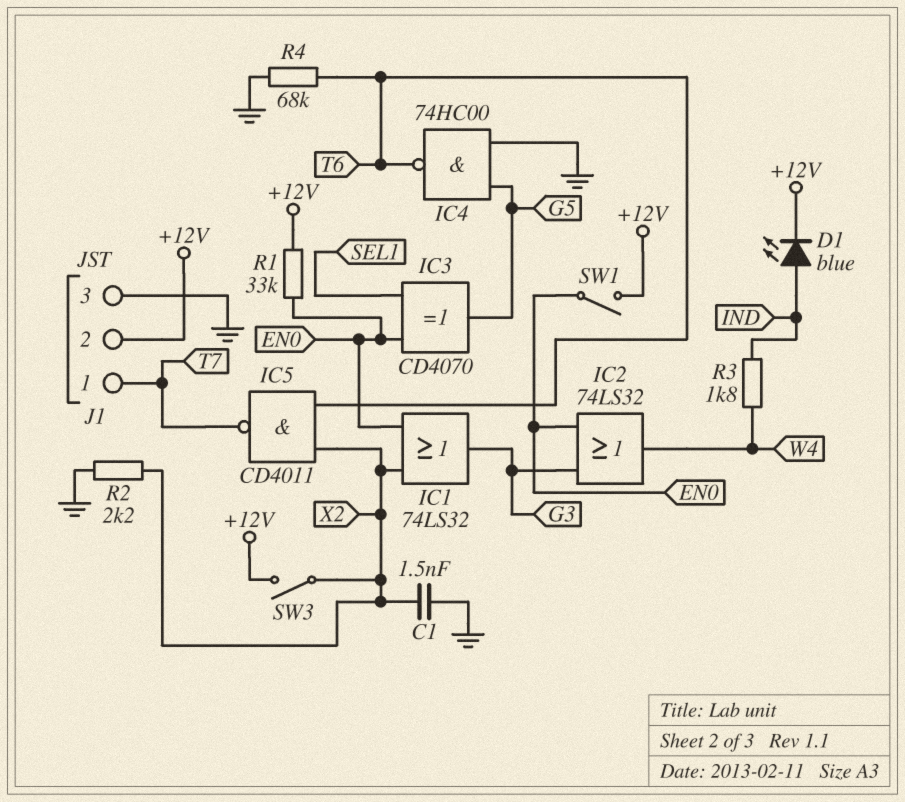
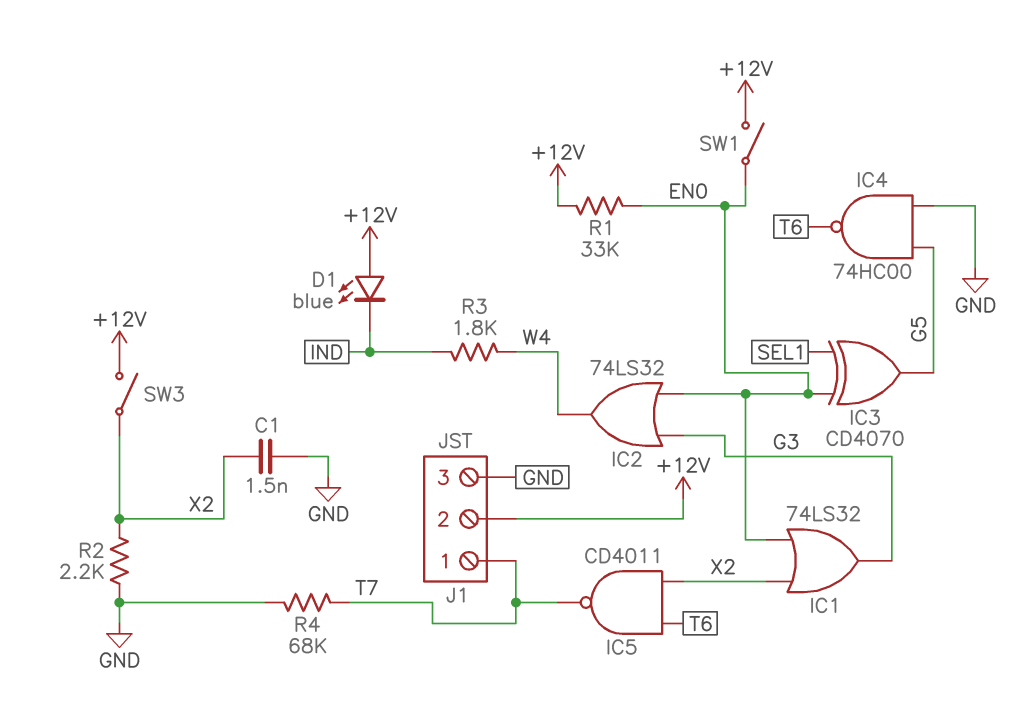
D1: LED blue (A IND, K +12V) -> LED blue (A +12V, K IND)
R4: 68k (GND, T6) -> 68k (GND, T7)

